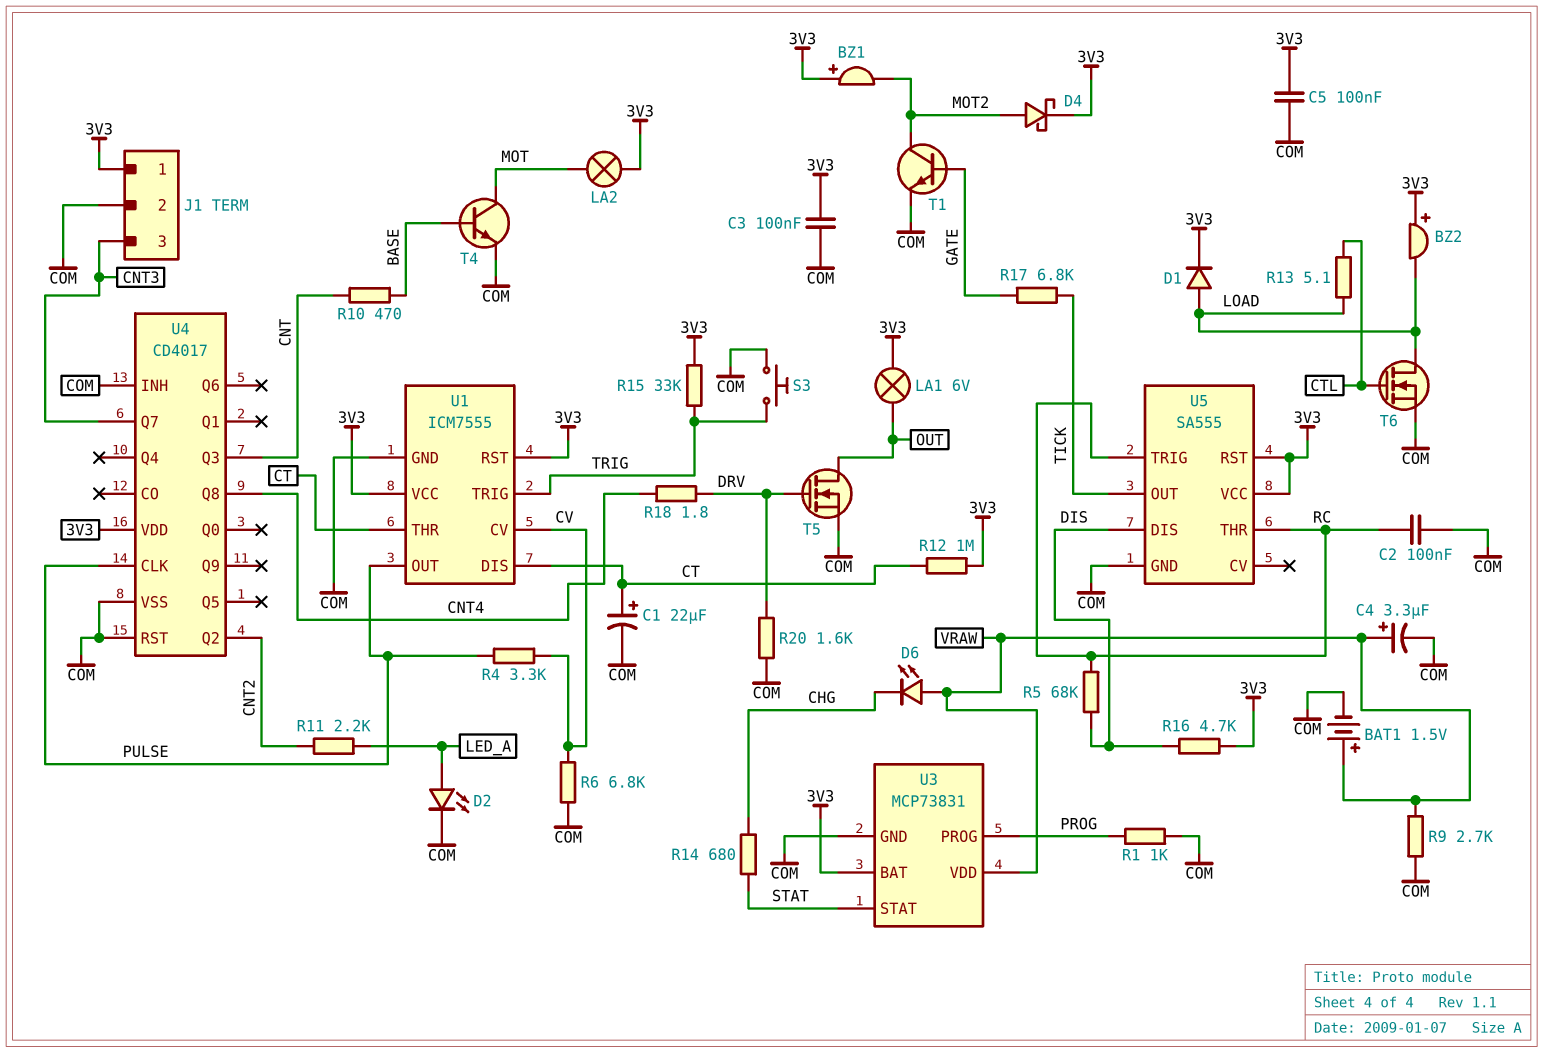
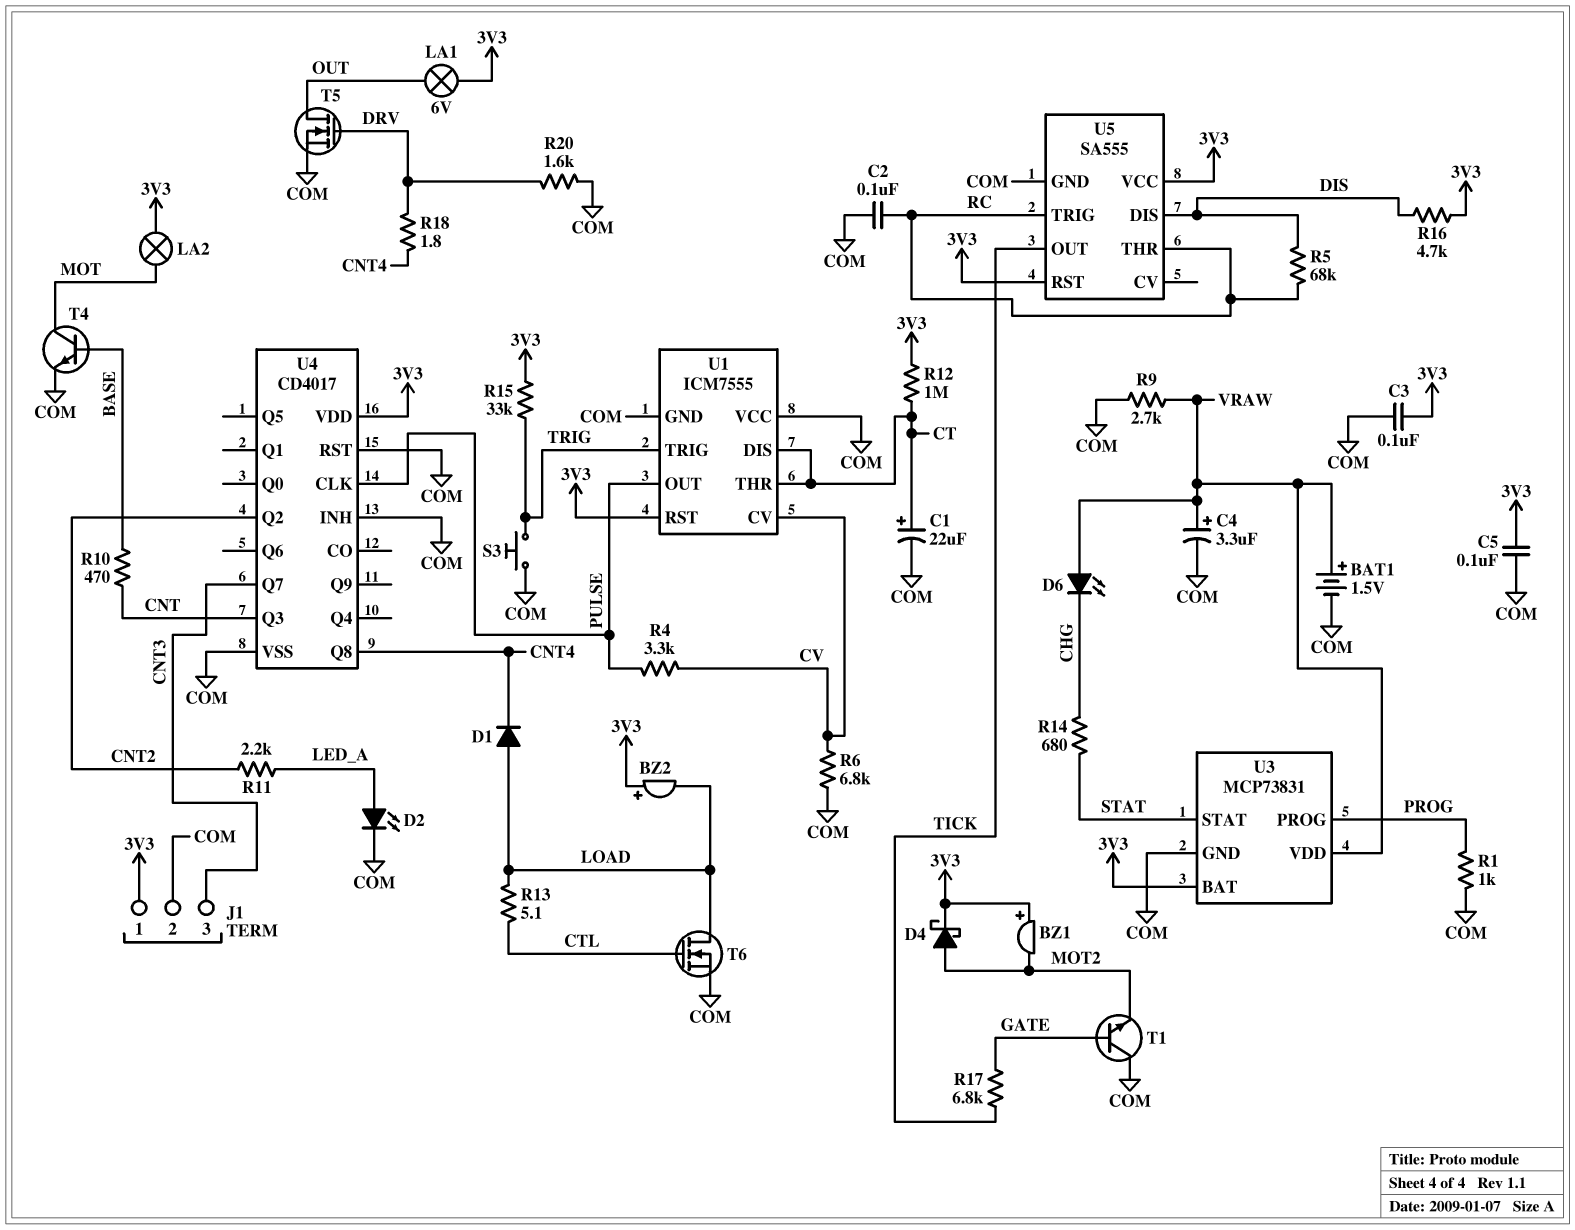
D1: diode (A LOAD, K 3V3) -> diode (A LOAD, K CNT4)
T1: NPN (B GATE, C MOT2, E COM) -> NPN (B GATE, C COM, E MOT2)
U1 pin VCC: 3V3 -> COM

